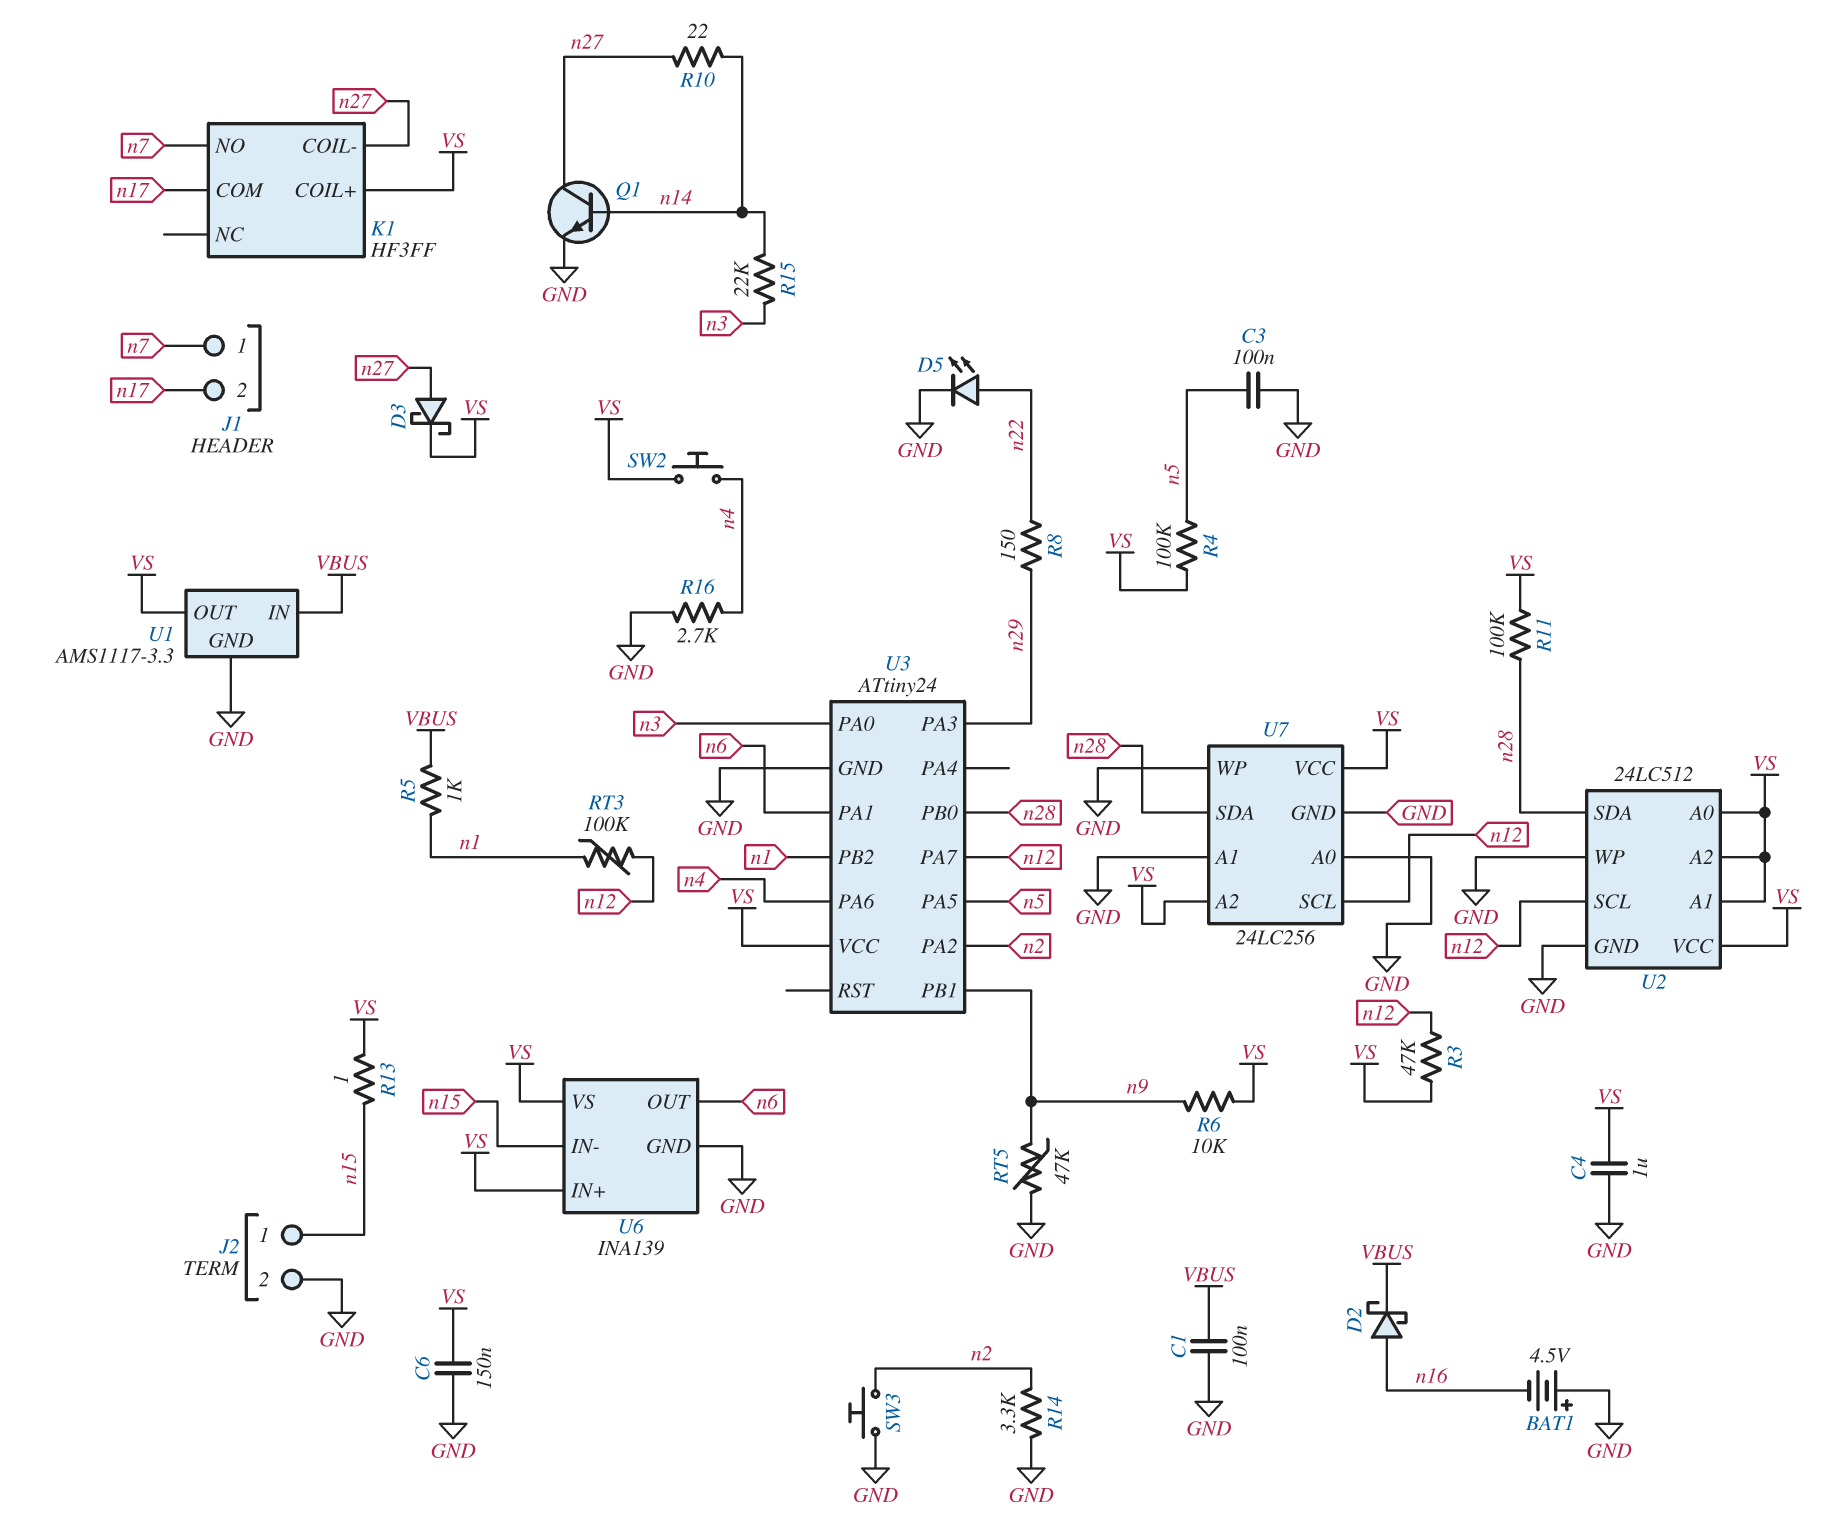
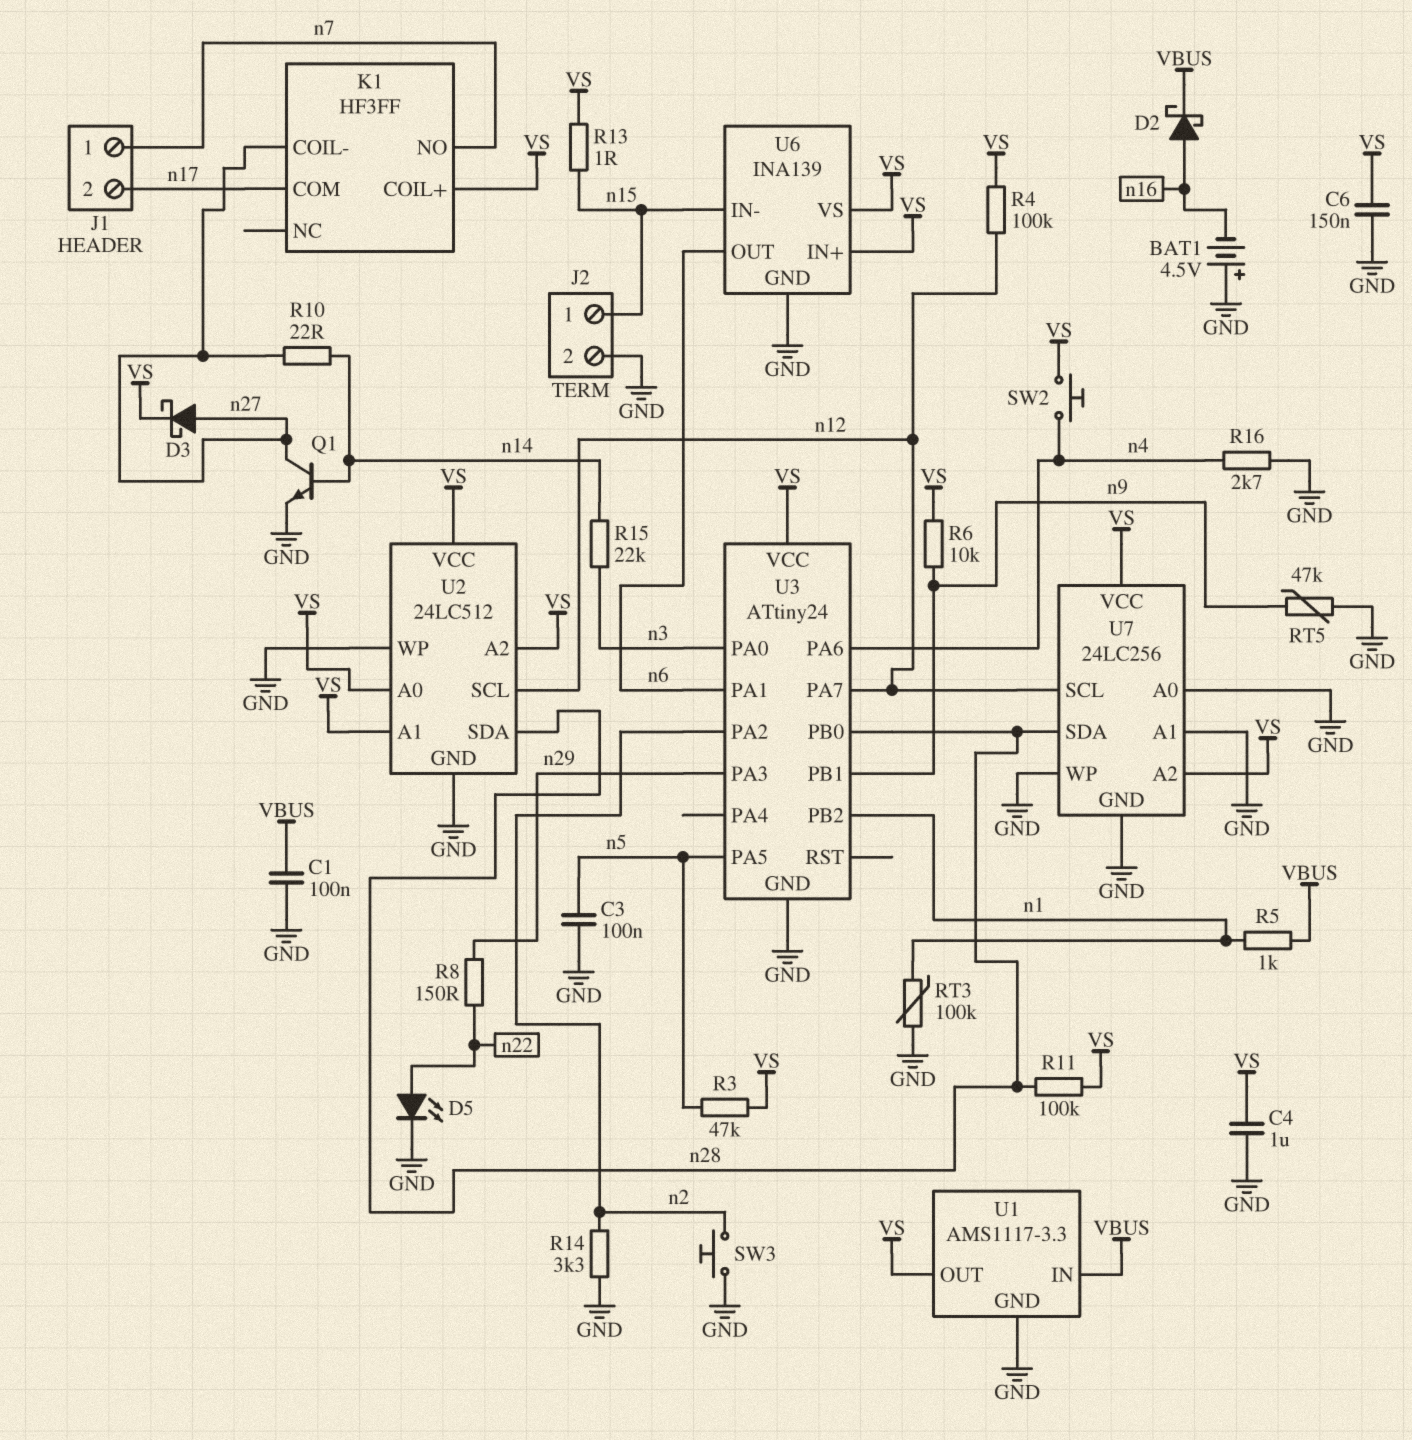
R3: 47k (VS, n12) -> 47k (VS, n5)
R4: 100k (VS, n5) -> 100k (VS, n12)
RT3: 100k (n1, n12) -> 100k (GND, n1)

